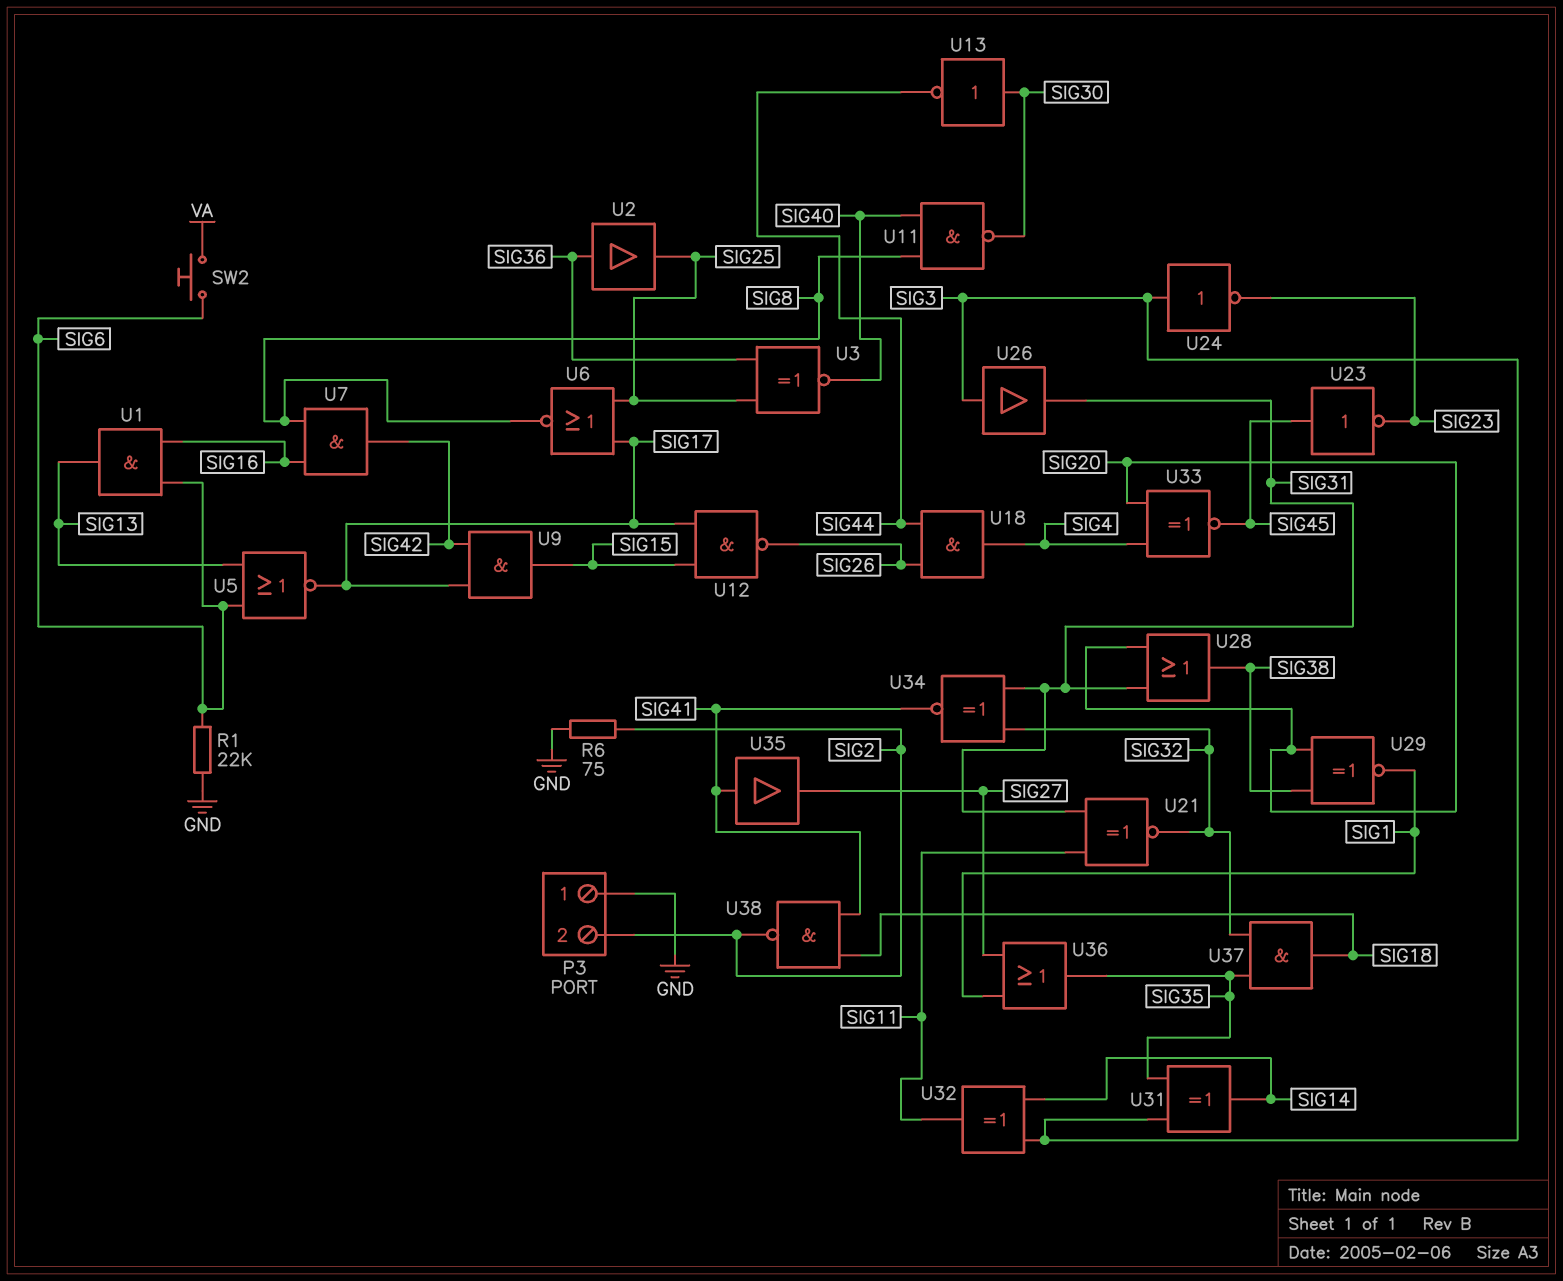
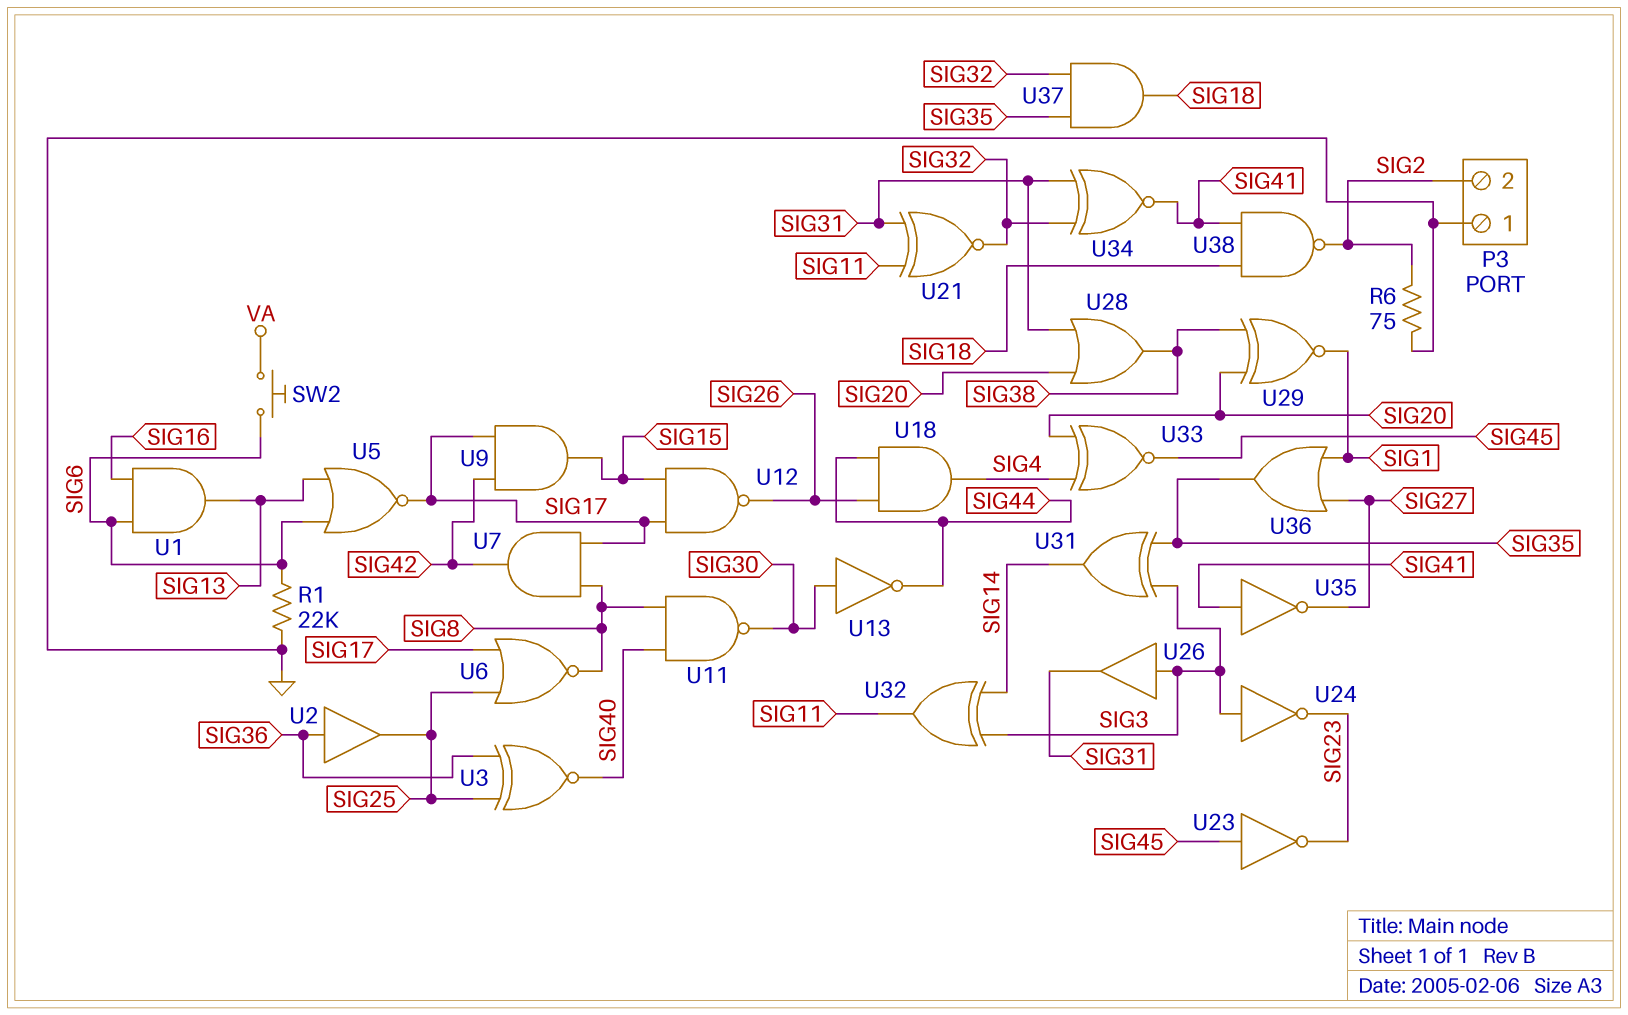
U7: AND (in SIG8, in SIG16, out SIG42) -> AND (in SIG8, in SIG17, out SIG42)
U35: buffer (in SIG41, out SIG27) -> NOT (in SIG41, out SIG27)

